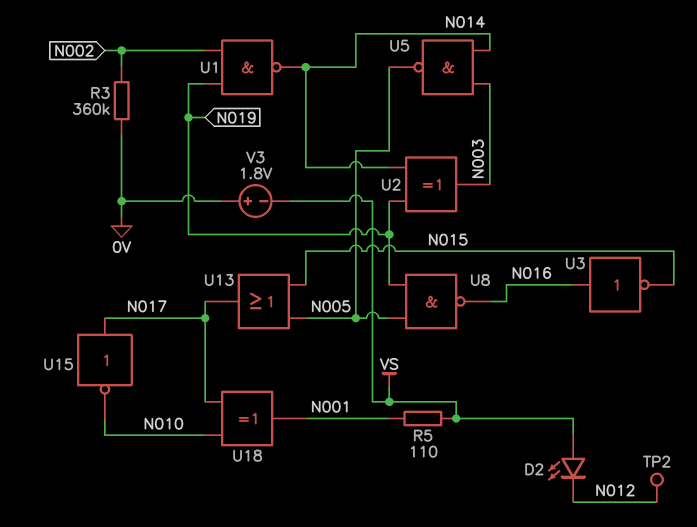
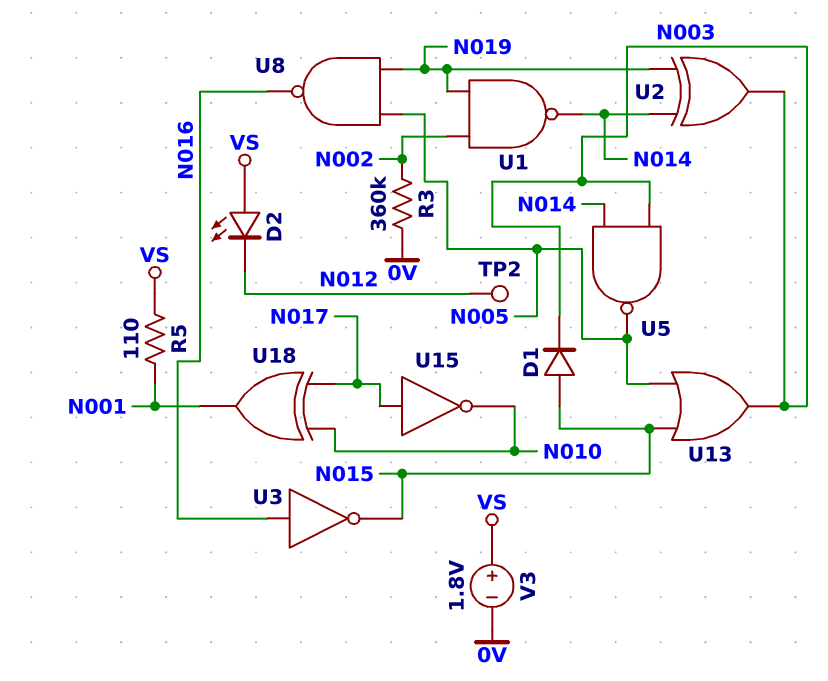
D1: none -> diode (A N015, K N003)
U13: OR (in N005, in N015, out N017) -> OR (in N005, in N015, out N003)
V3: 1.8V (plus 0V, minus VS) -> 1.8V (plus VS, minus 0V)

